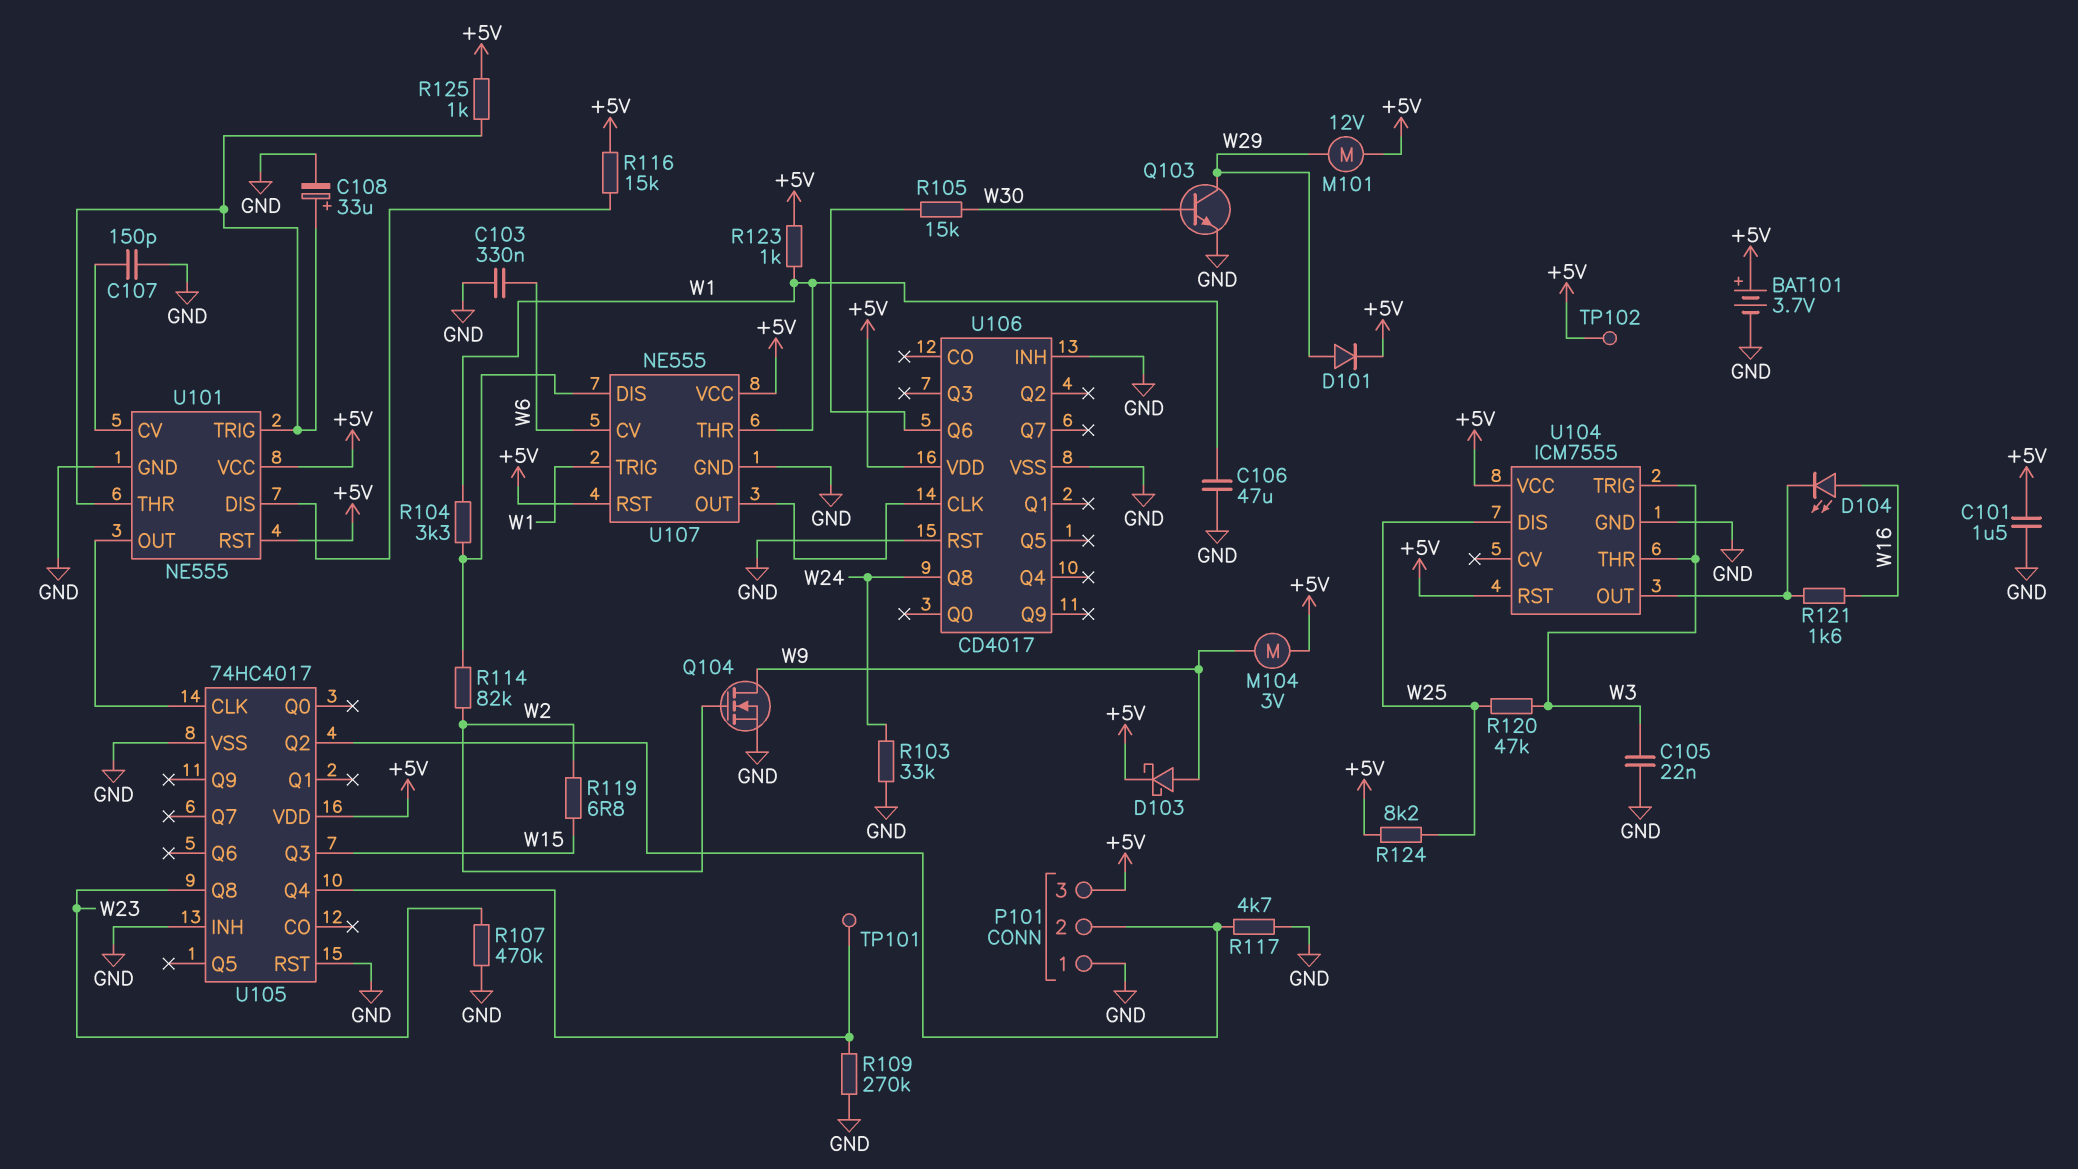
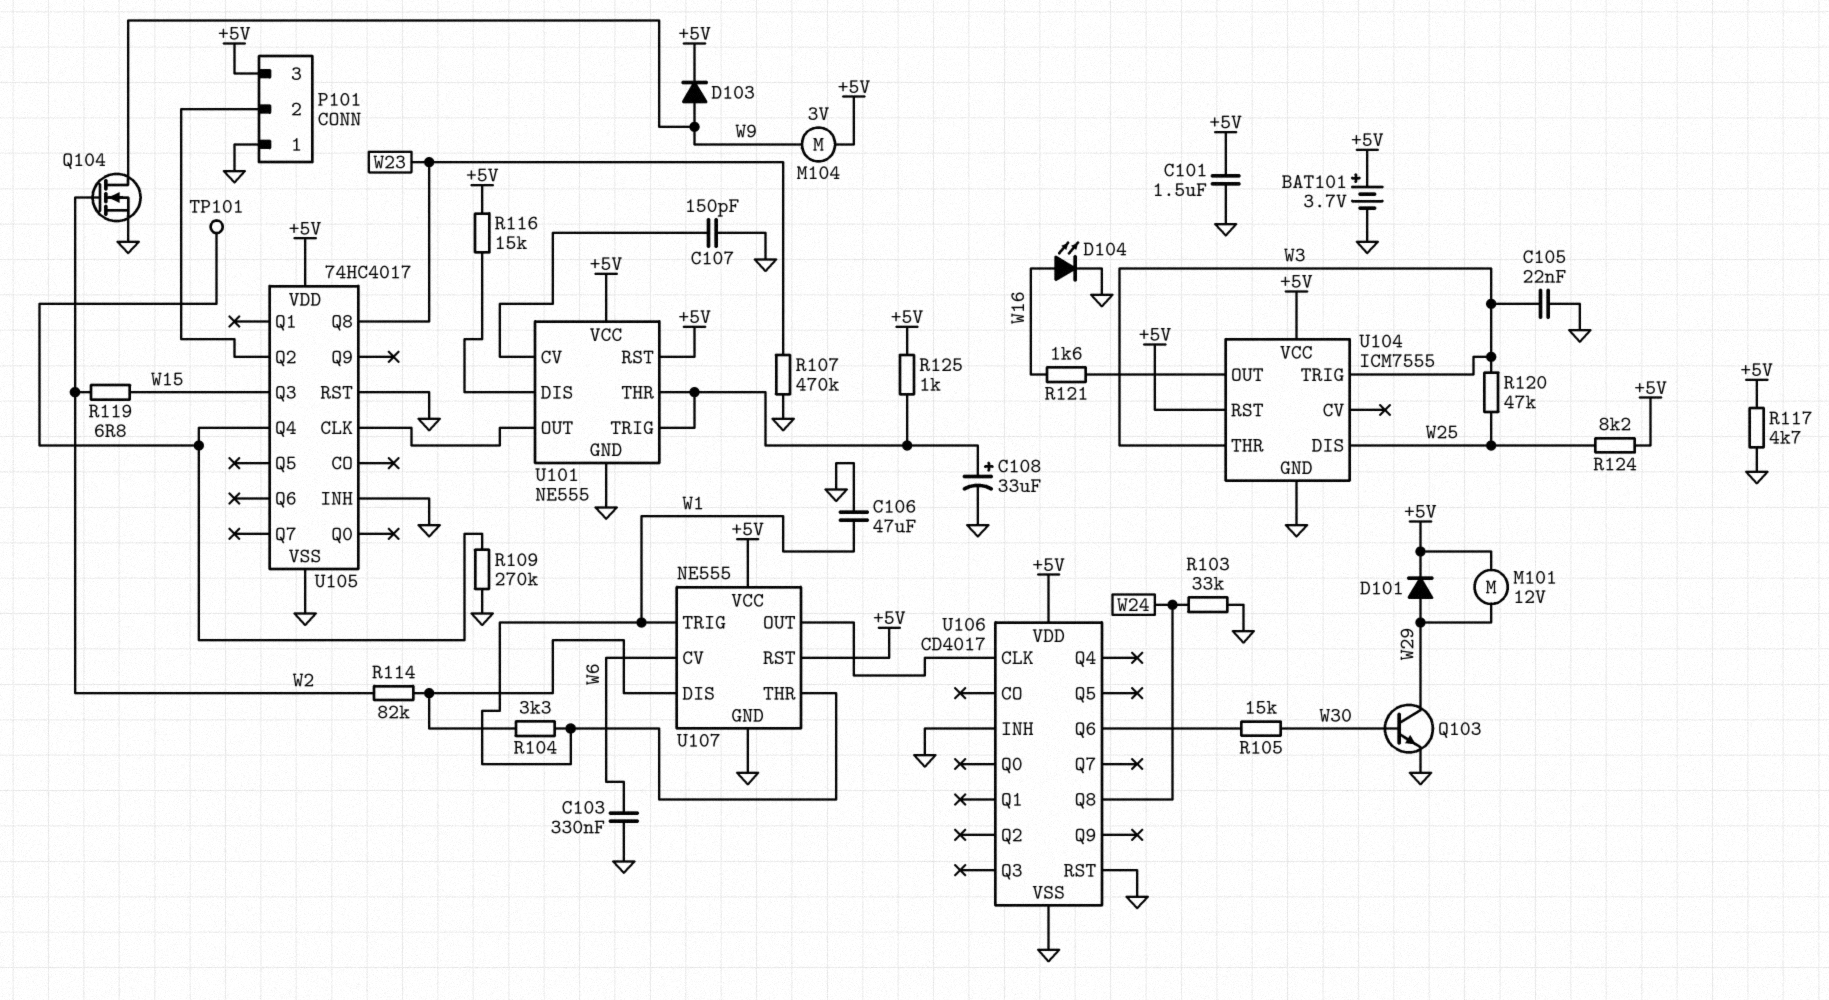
D103: schottky (A W9, K +5V) -> diode (A W9, K +5V)
D104: LED (A W16, K U104/OUT) -> LED (A W16, K GND)
R117: 4.7k (GND, P101/2) -> 4.7k (+5V, GND)
R123: 1k (+5V, W1) -> none
TP102: test point (+5V) -> none

